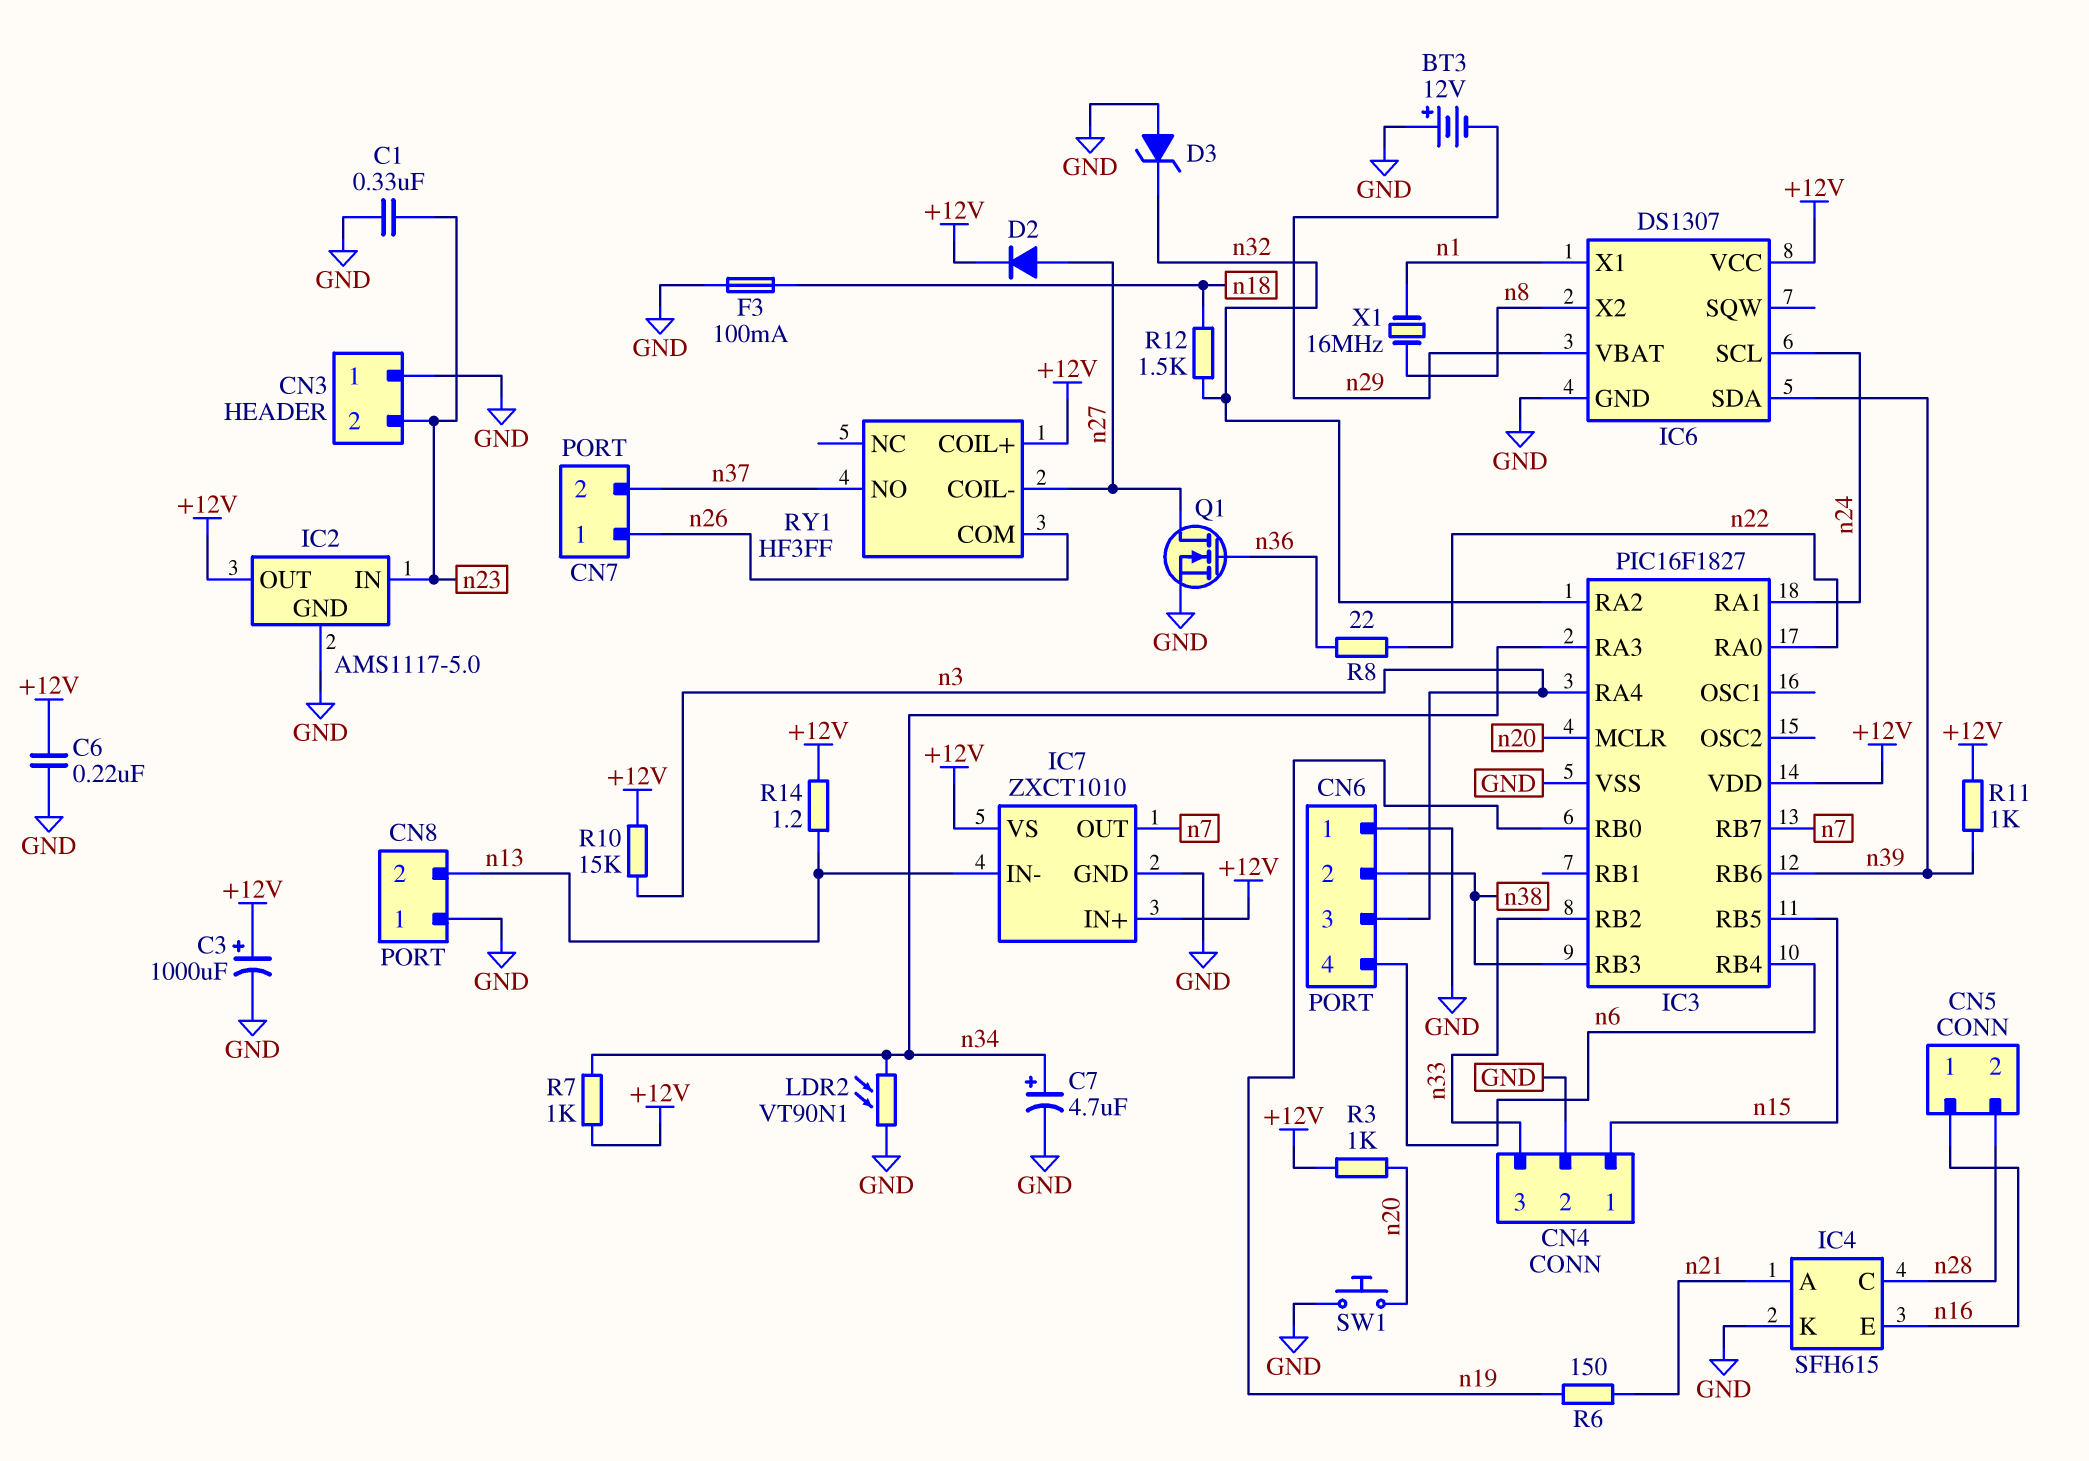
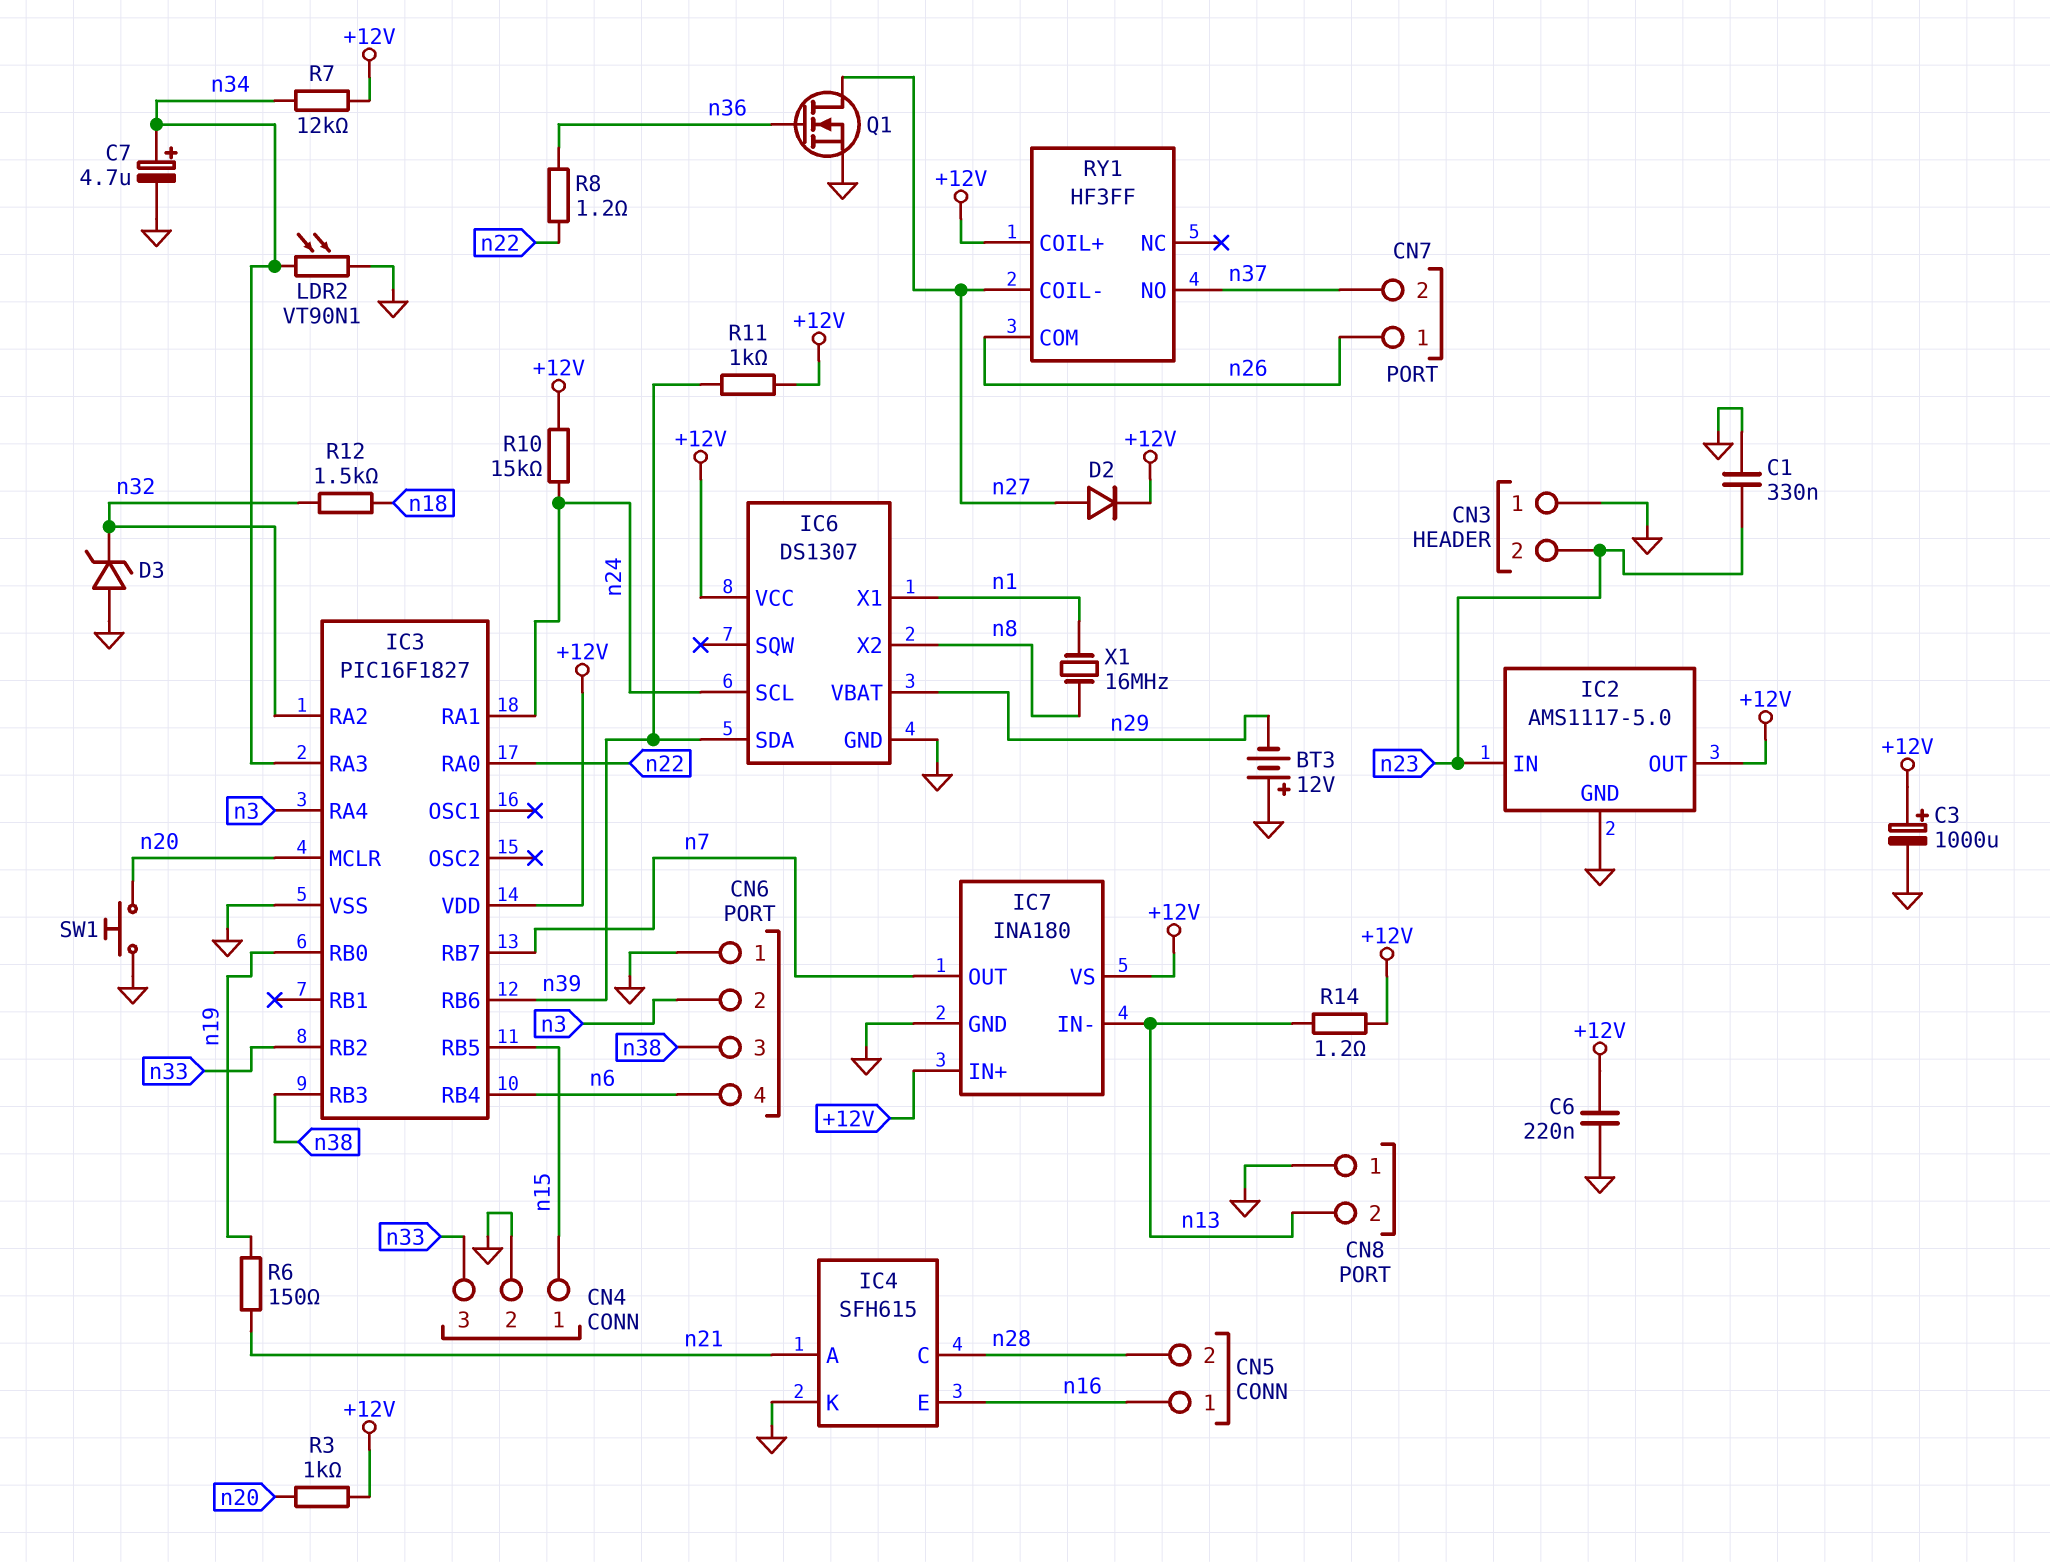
CN6 pin 2: n38 -> n3
CN6 pin 3: n3 -> n38
F3: 100mA (GND, n18) -> none
IC7: ZXCT1010 -> INA180
R7: 1k (+12V, n34) -> 12k (+12V, n34)
R8: 22 (n22, n36) -> 1.2 (n22, n36)
R10: 15k (+12V, n3) -> 15k (+12V, n24)

